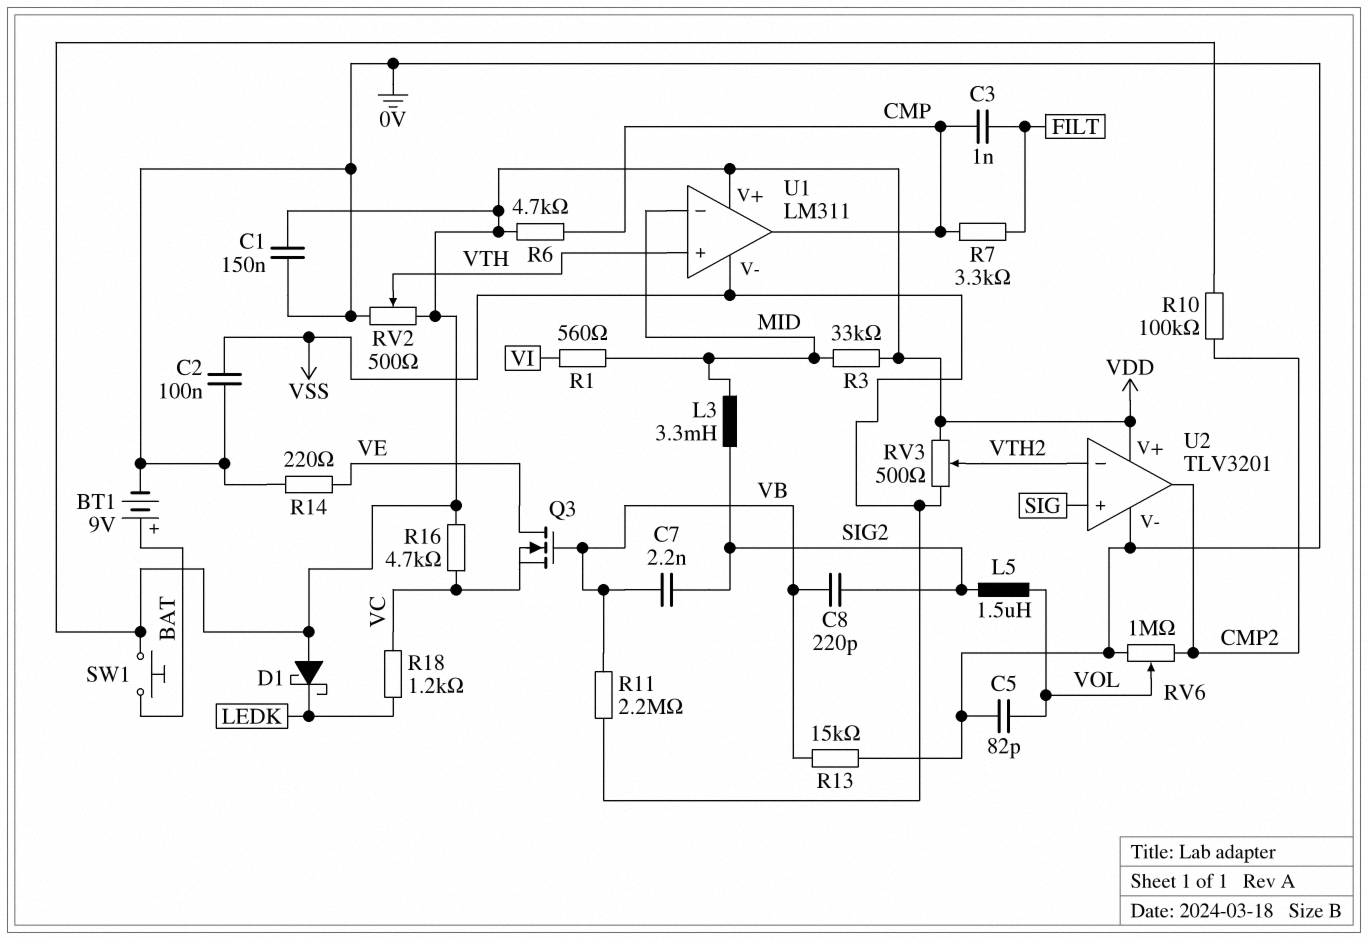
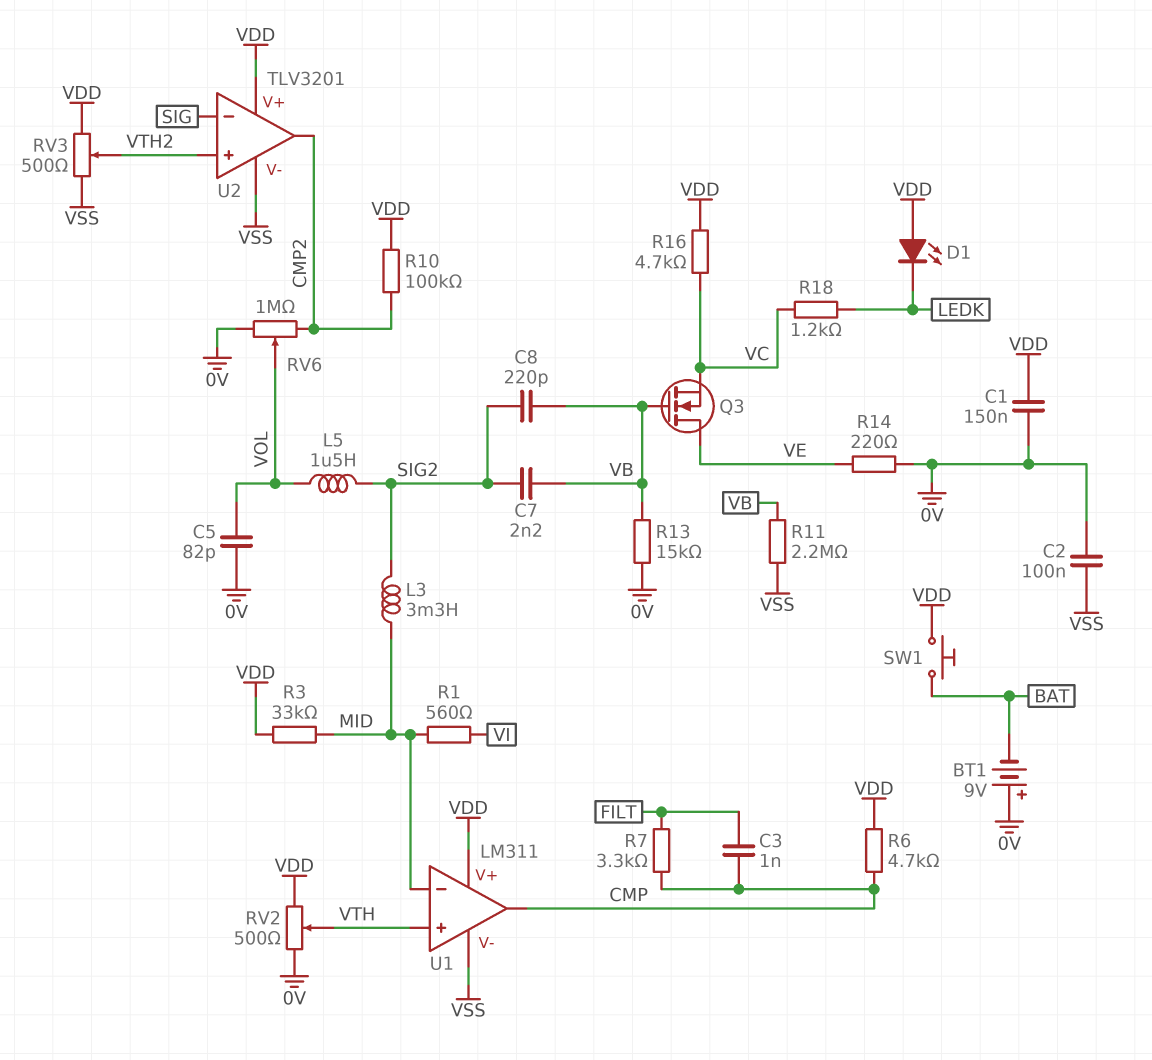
BT1: 9V (plus BAT, minus 0V) -> 9V (plus 0V, minus BAT)
D1: schottky (A VDD, K LEDK) -> LED (A VDD, K LEDK)
U2 pin V-: 0V -> VSS
U2 pin in+: SIG -> VTH2
U2 pin in-: VTH2 -> SIG

